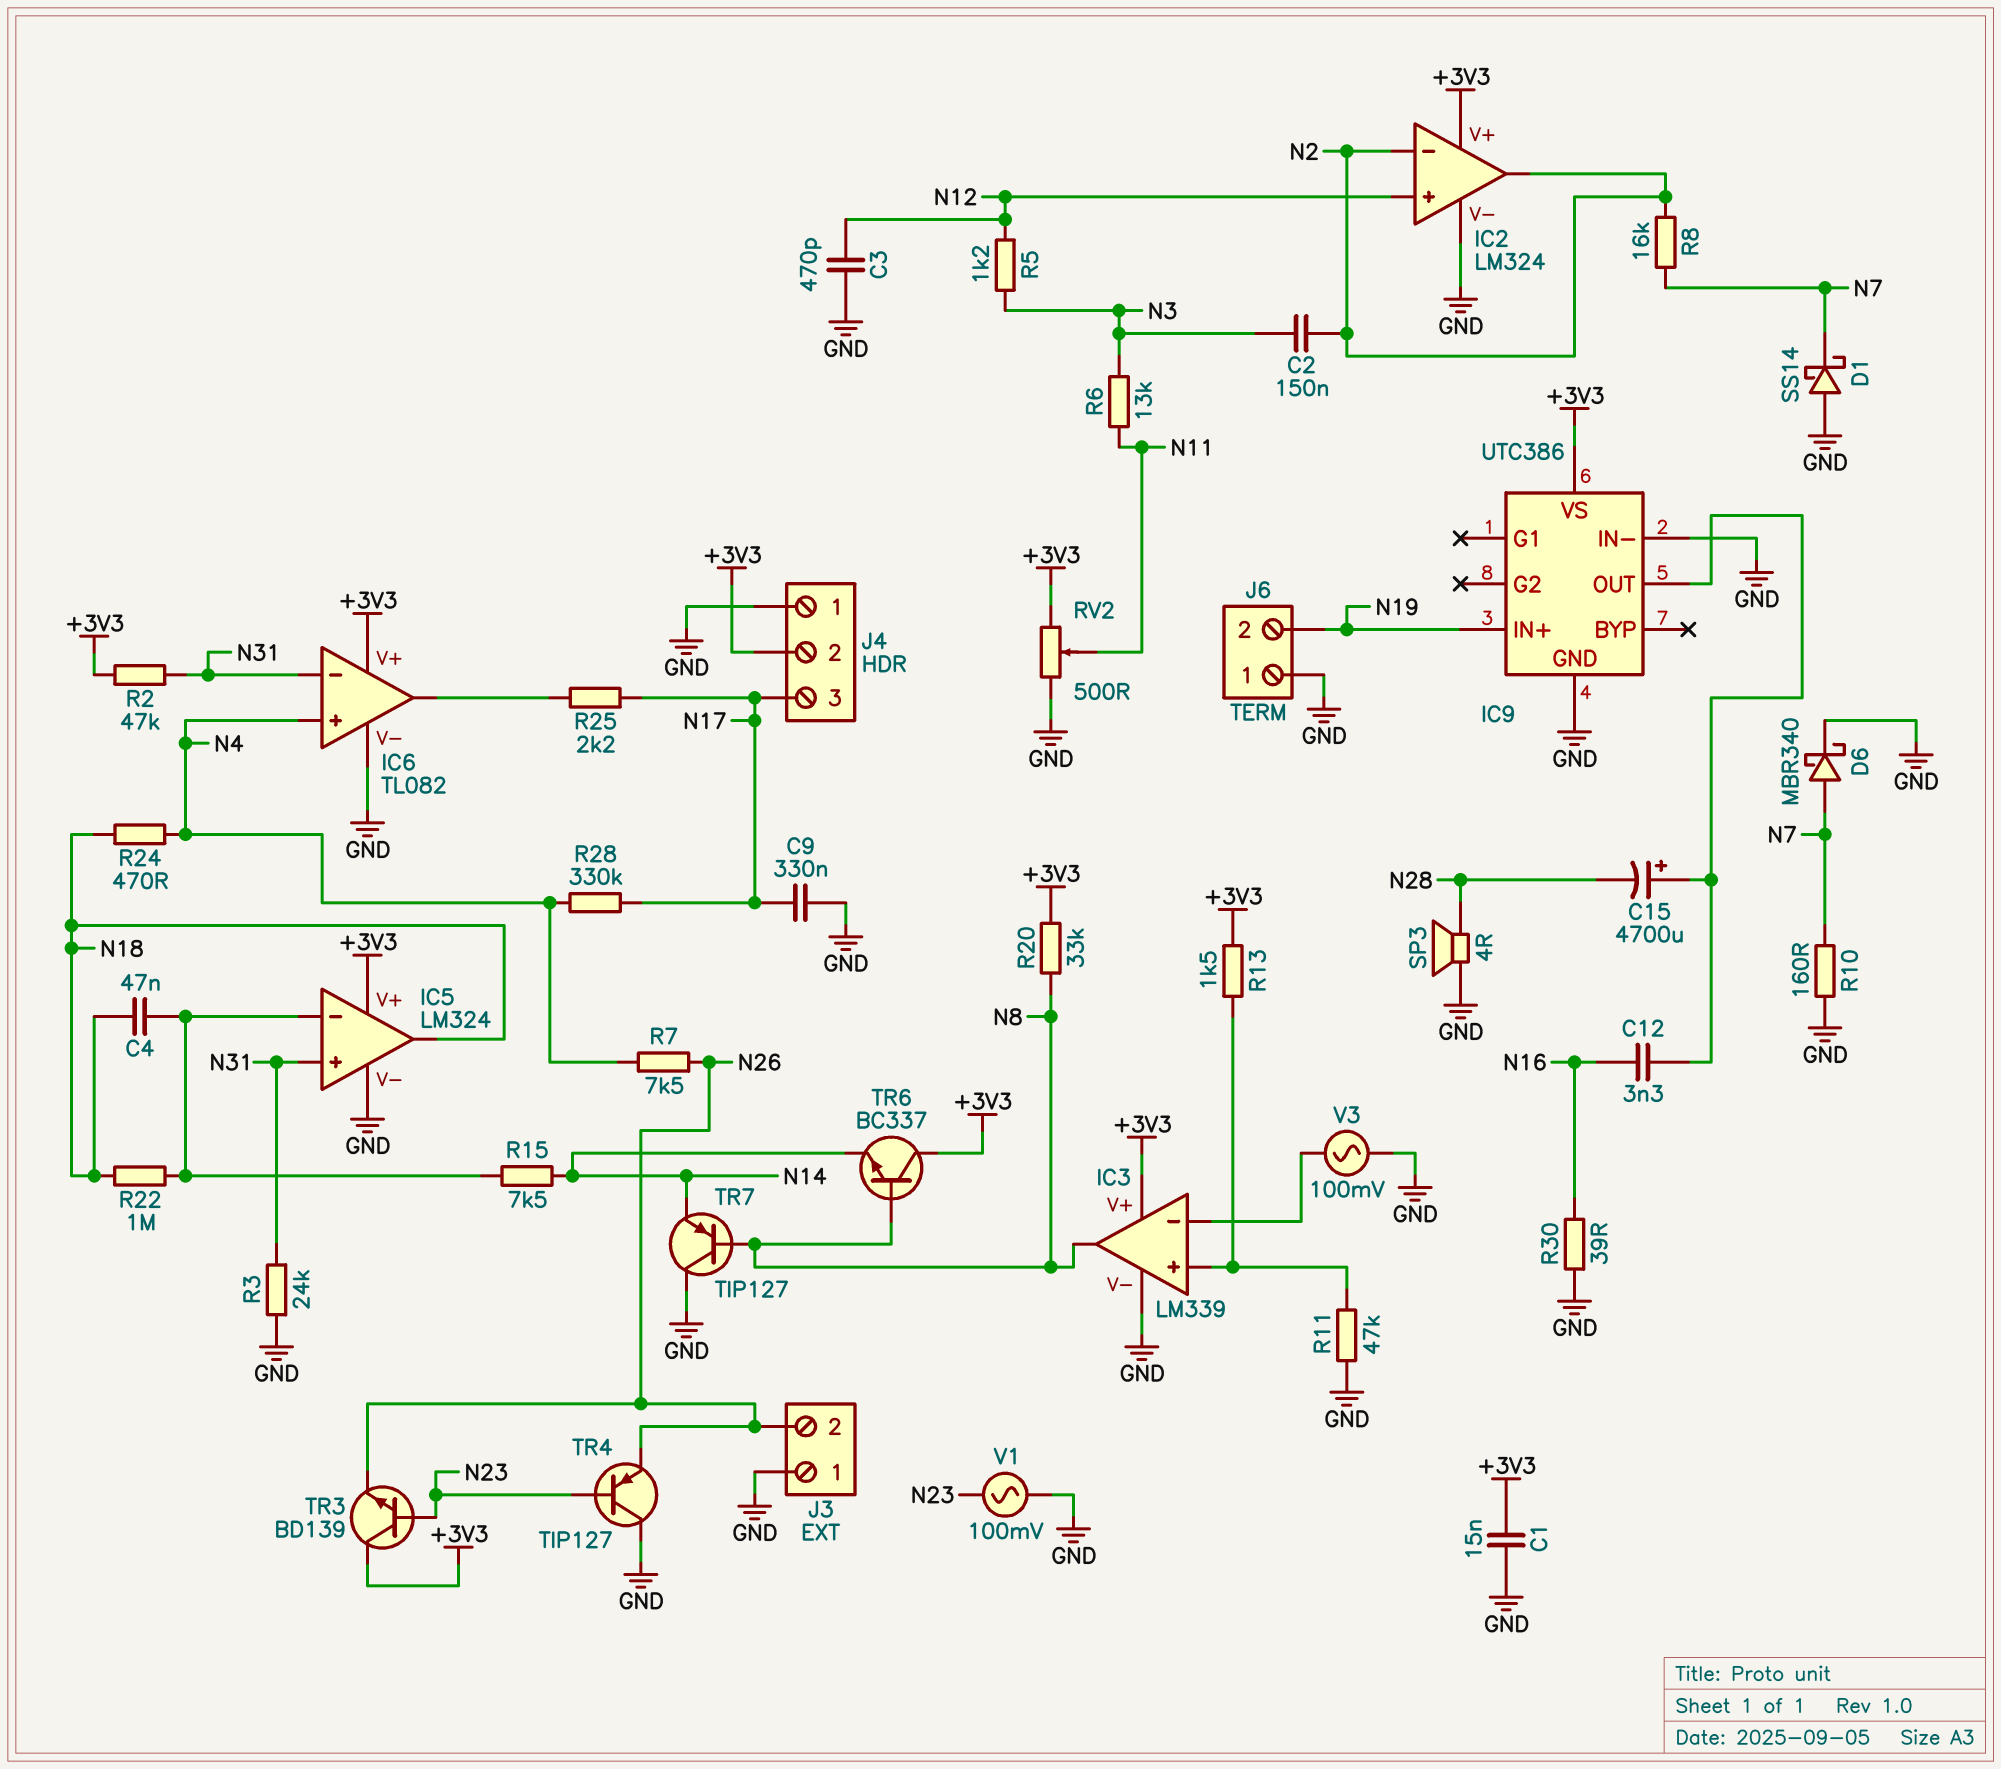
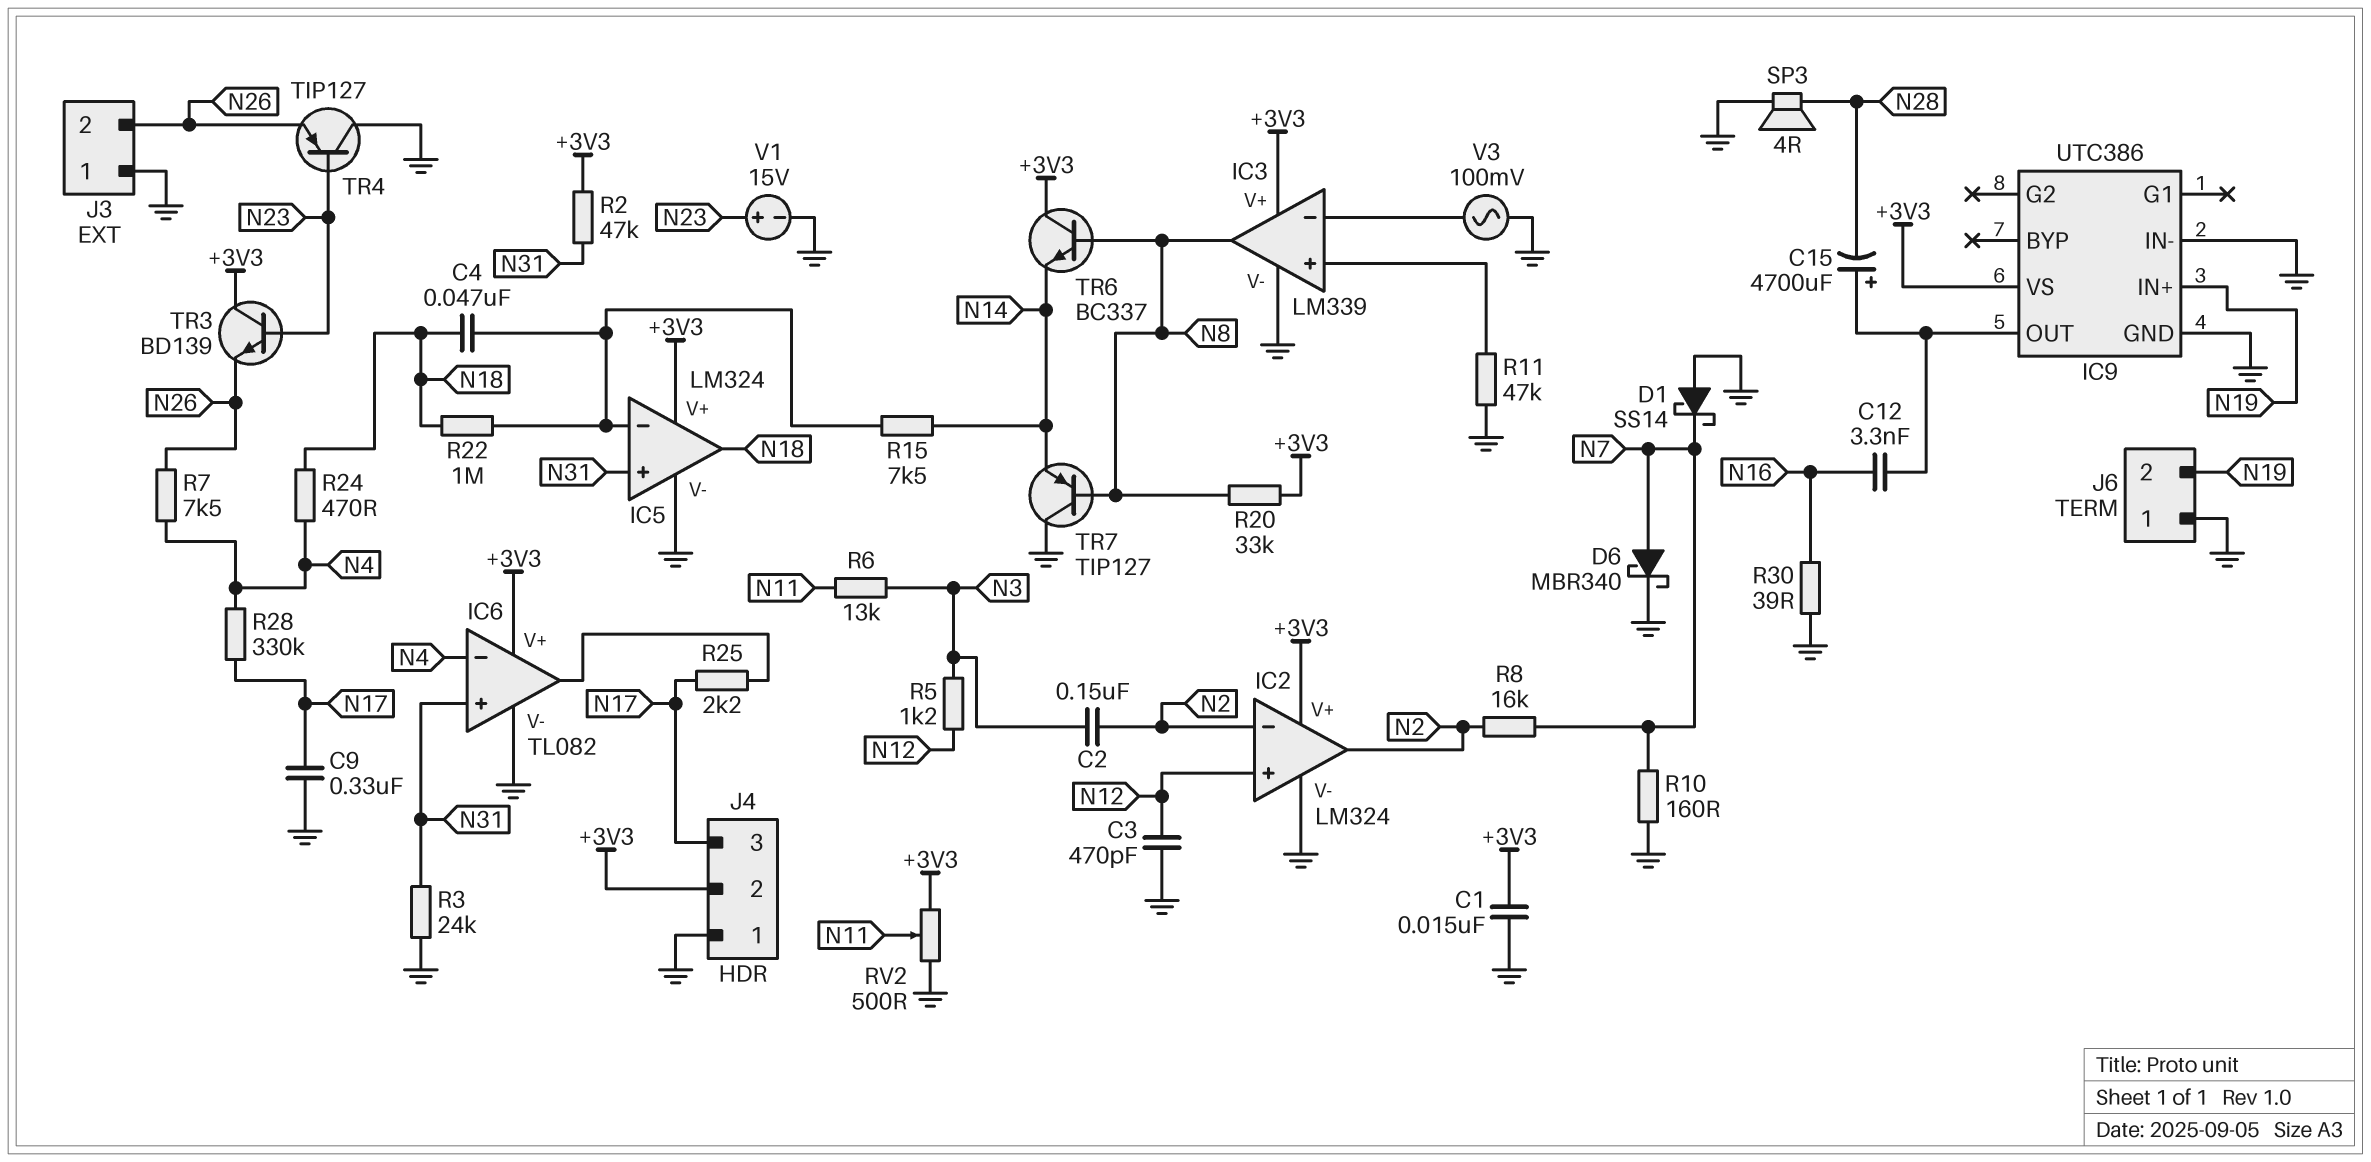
IC6 pin in+: N4 -> N31
IC6 pin in-: N31 -> N4
R13: 1.5k (+3V3, IC3/in+) -> none
V1: AC 100mV (GND, N23) -> 15V (plus N23, minus GND)

